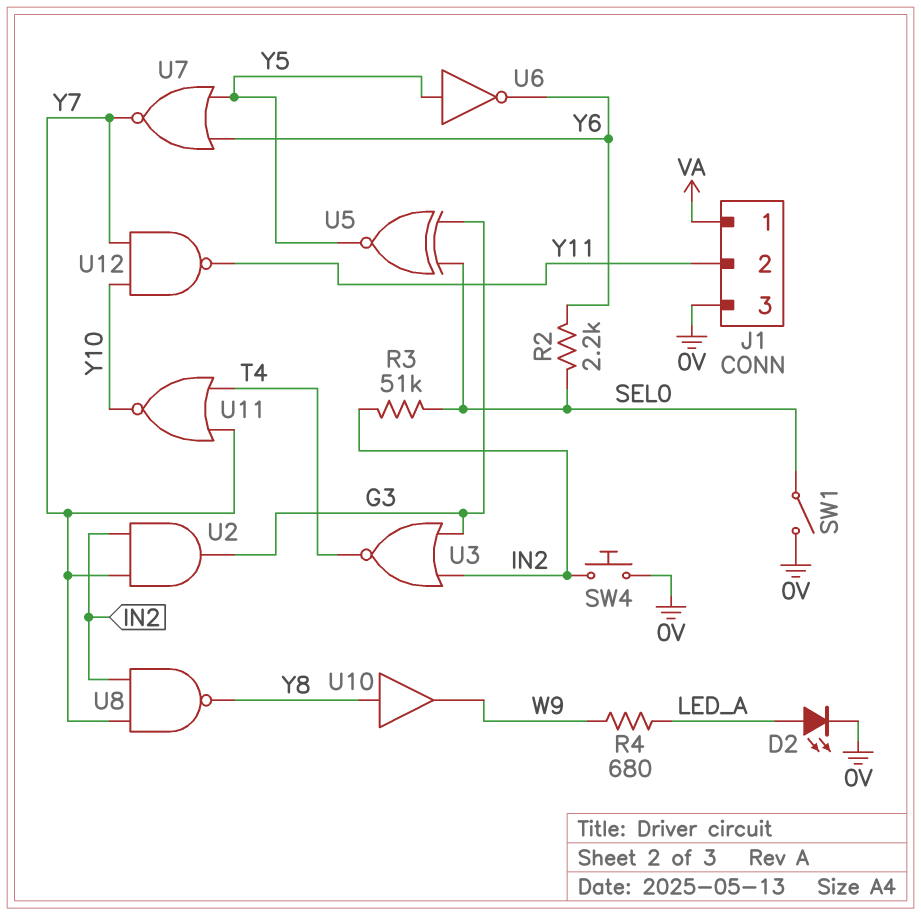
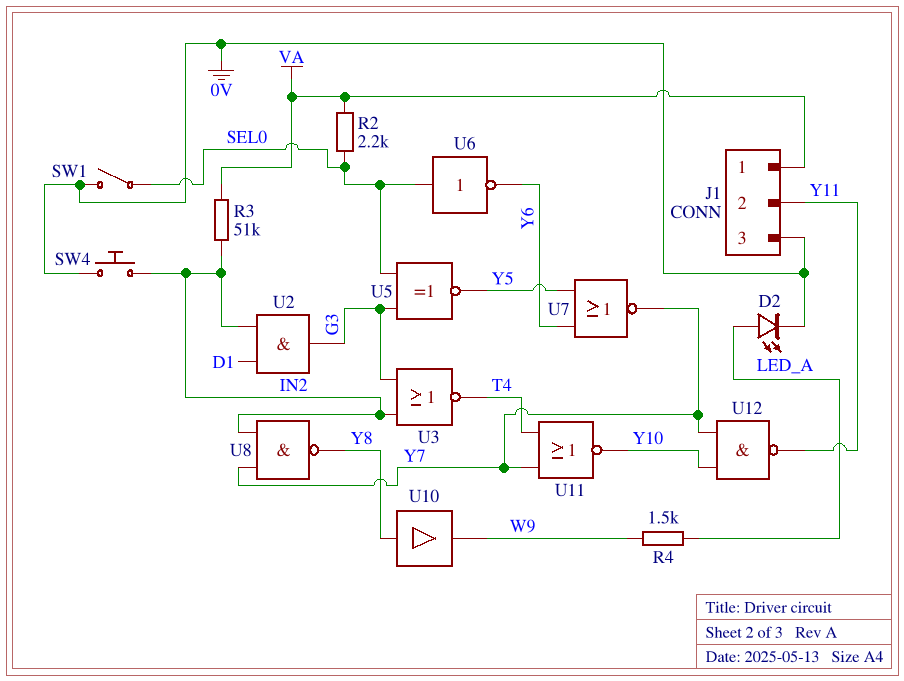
R2: 2.2k (SEL0, Y6) -> 2.2k (SEL0, VA)
R3: 51k (IN2, SEL0) -> 51k (IN2, VA)
R4: 680 (LED_A, W9) -> 1.5k (LED_A, W9)
U2: AND (in IN2, in Y7, out G3) -> AND (in D1, in IN2, out G3)
U6: NOT (in Y5, out Y6) -> NOT (in SEL0, out Y6)

